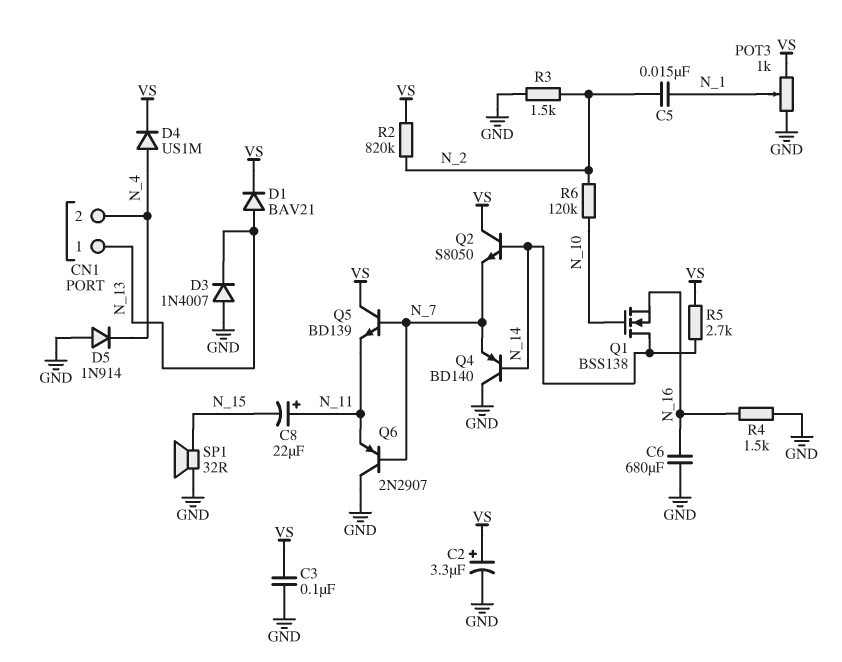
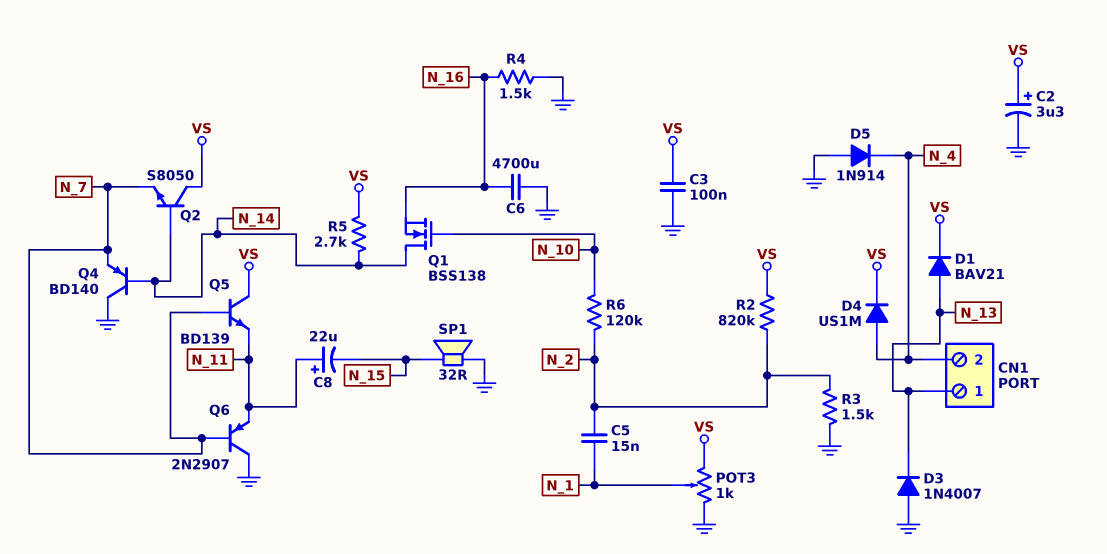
C6: 680uF (GND, N_16) -> 4700uF (GND, N_16)

